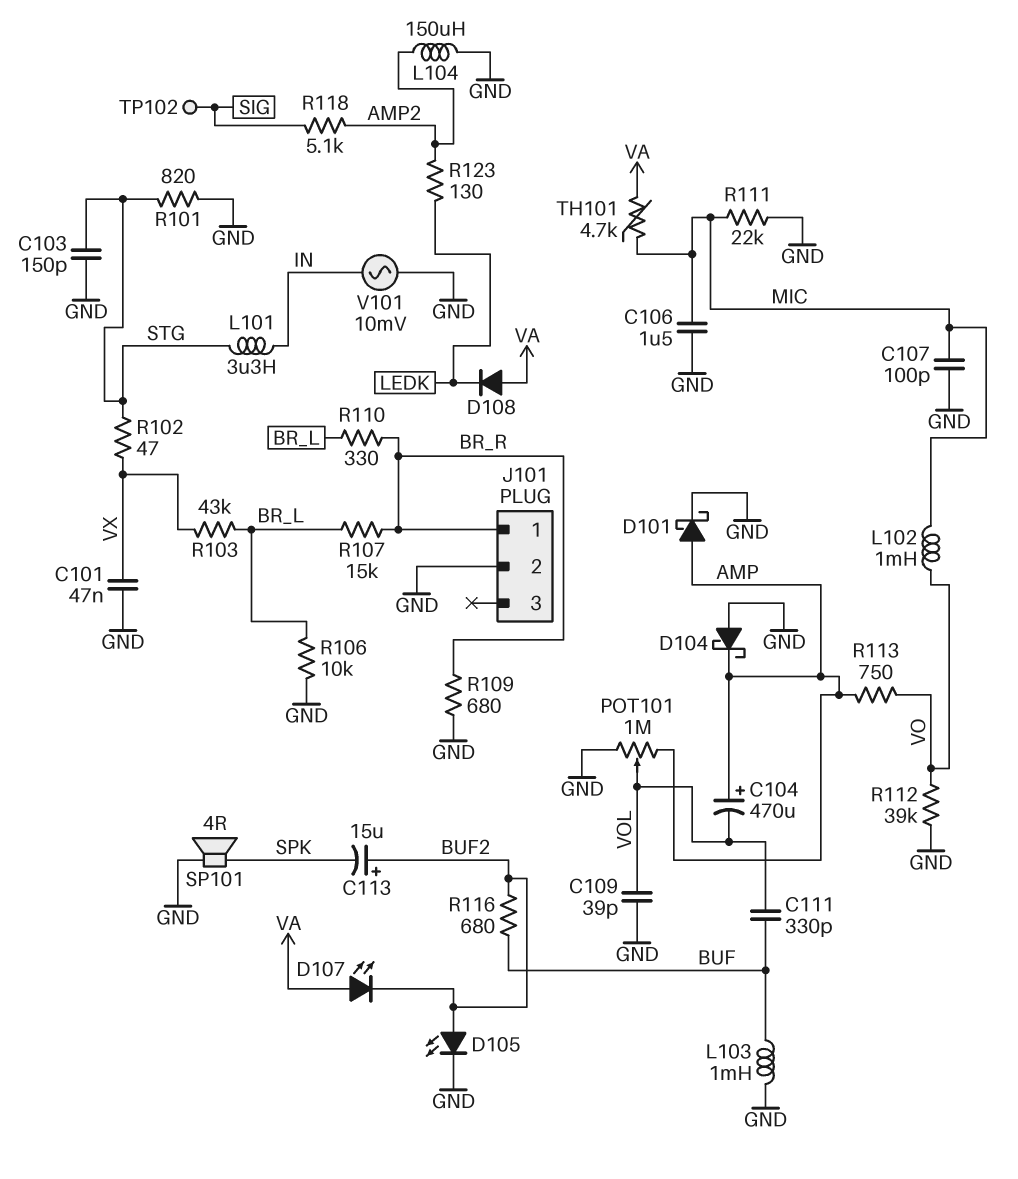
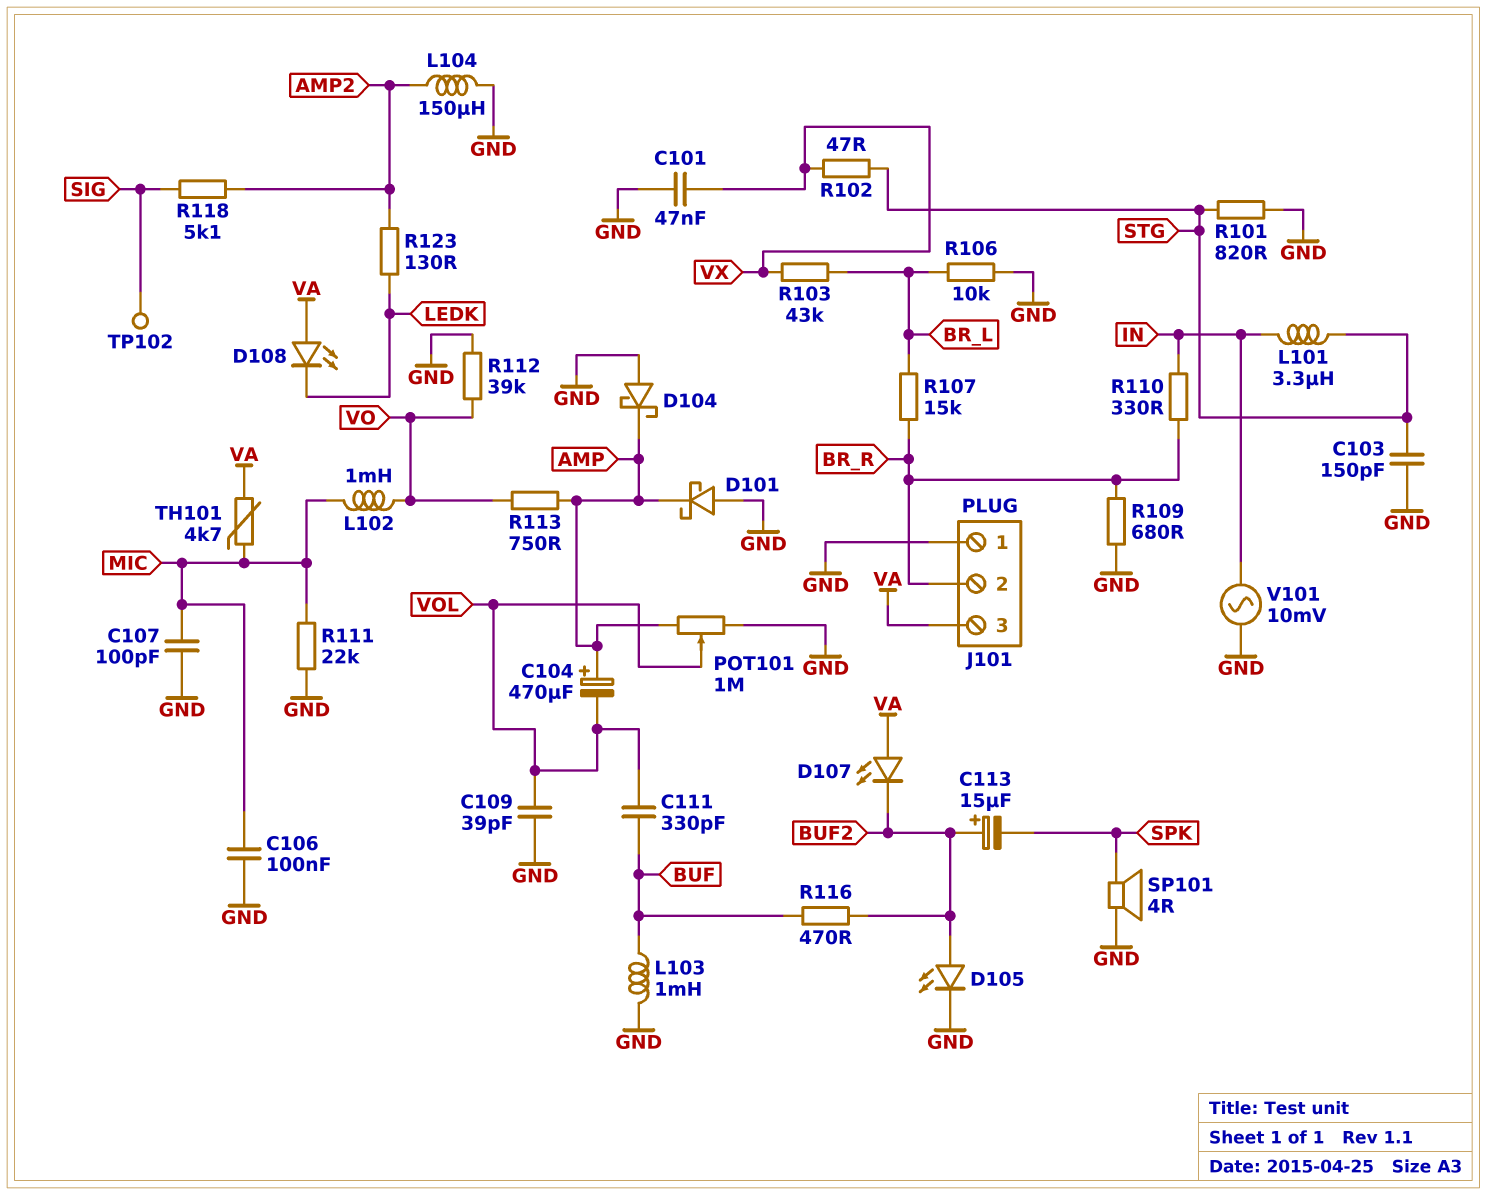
C106: 1.5uF (GND, MIC) -> 100nF (GND, MIC)
D101: schottky (A AMP, K GND) -> schottky (A GND, K AMP)
D108: diode (A VA, K LEDK) -> LED (A VA, K LEDK)
J101 pin 1: BR_R -> GND
J101 pin 2: GND -> BR_R
J101 pin 3: none -> VA
R110: 330 (BR_L, BR_R) -> 330 (BR_R, IN)
R116: 680 (BUF, BUF2) -> 470 (BUF, BUF2)

